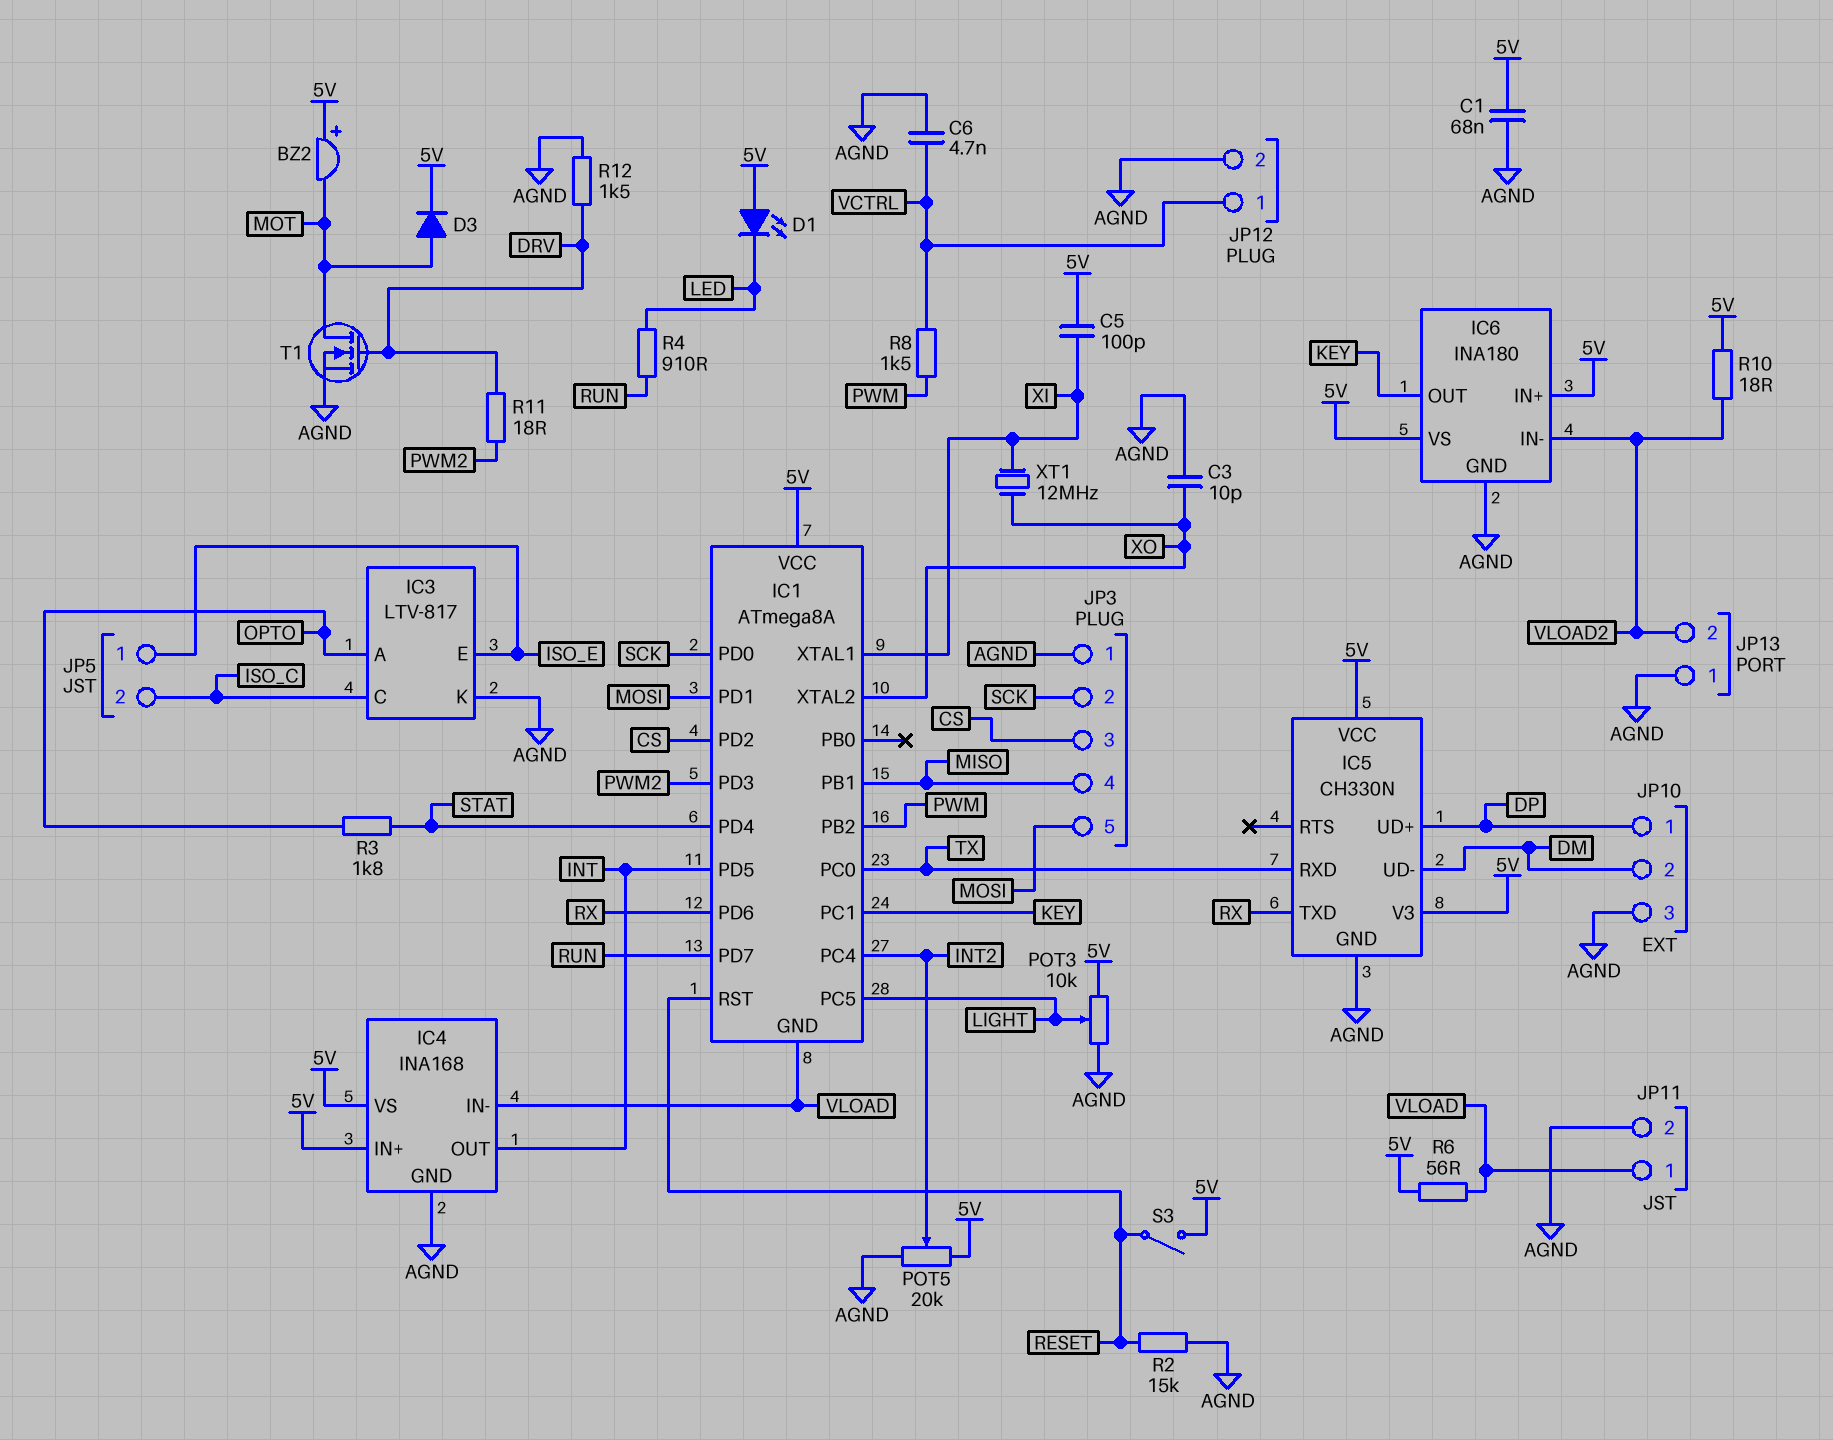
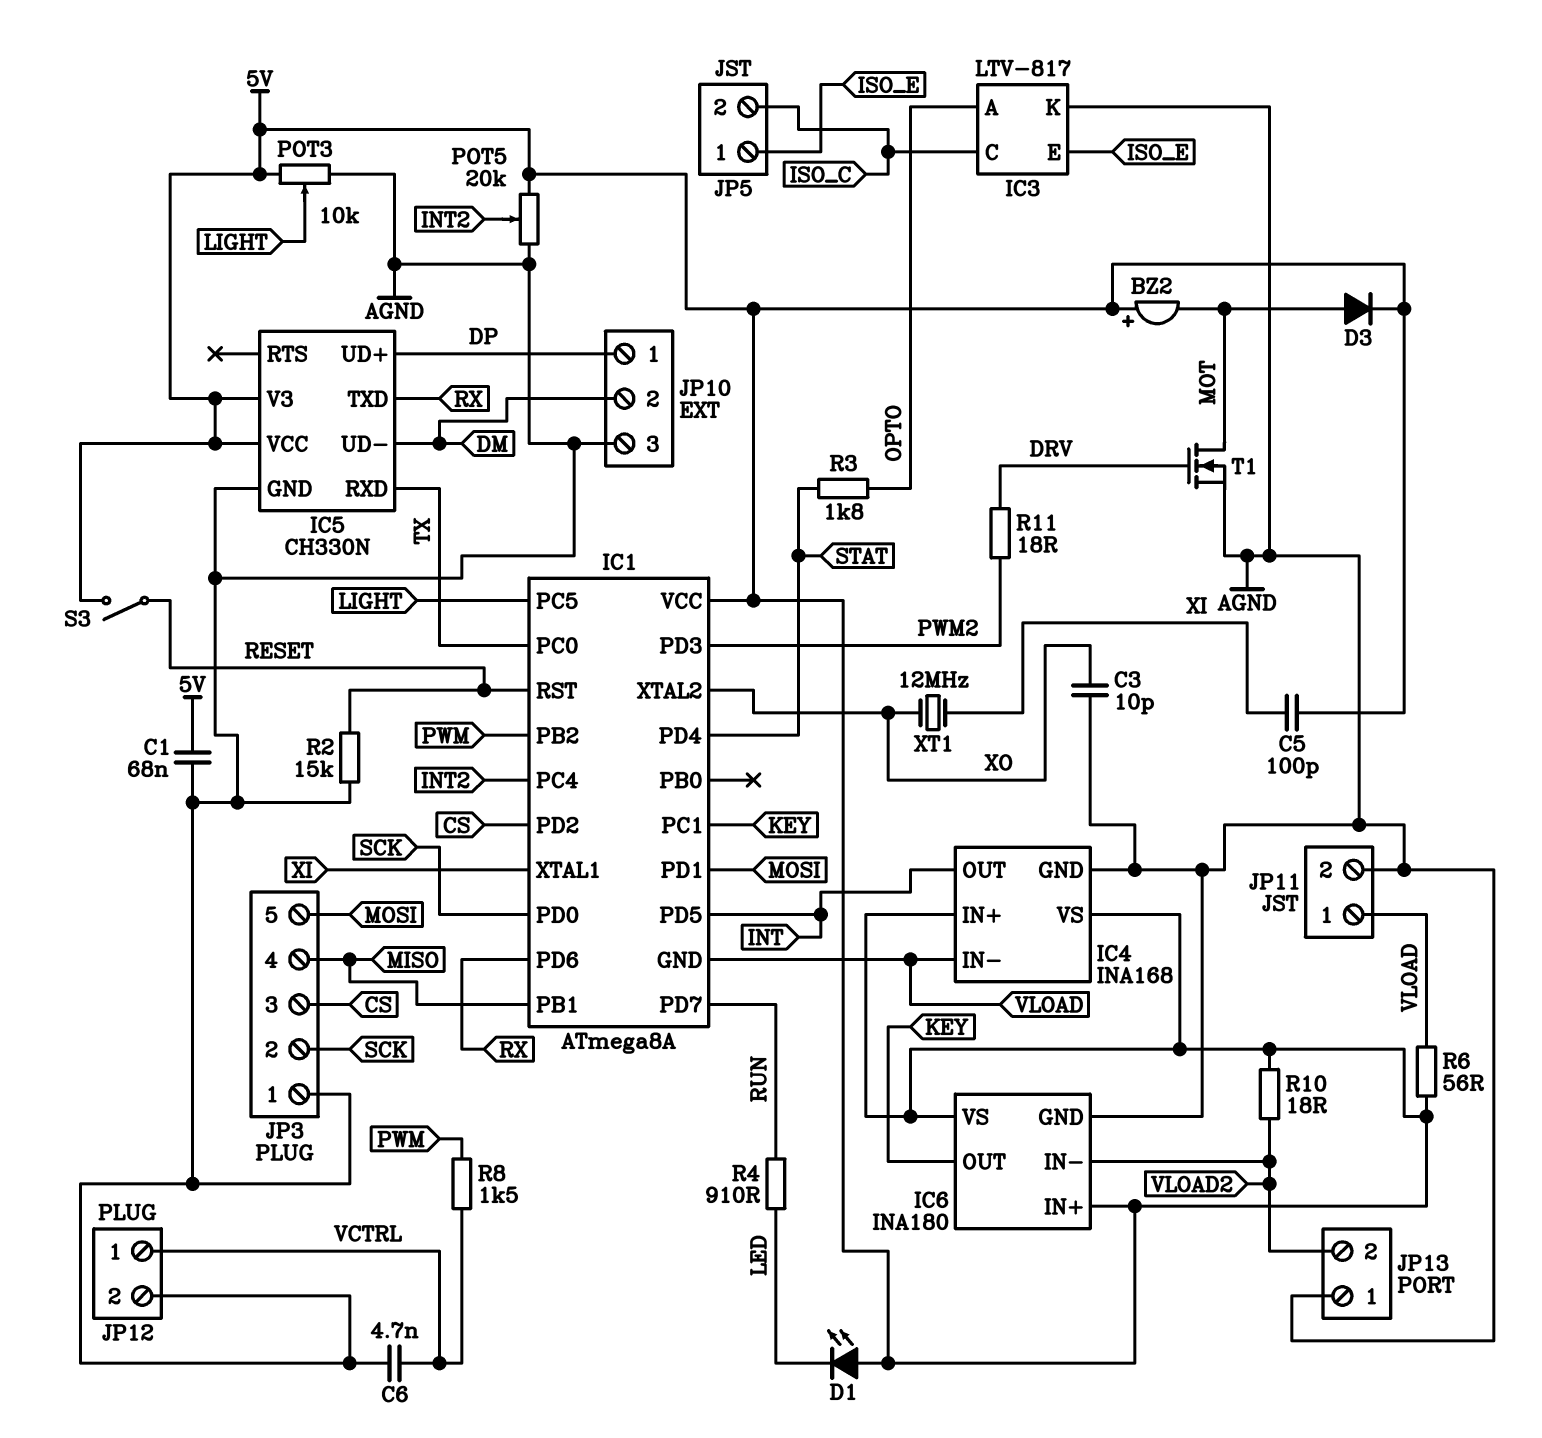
R12: 1.5k (AGND, DRV) -> none

